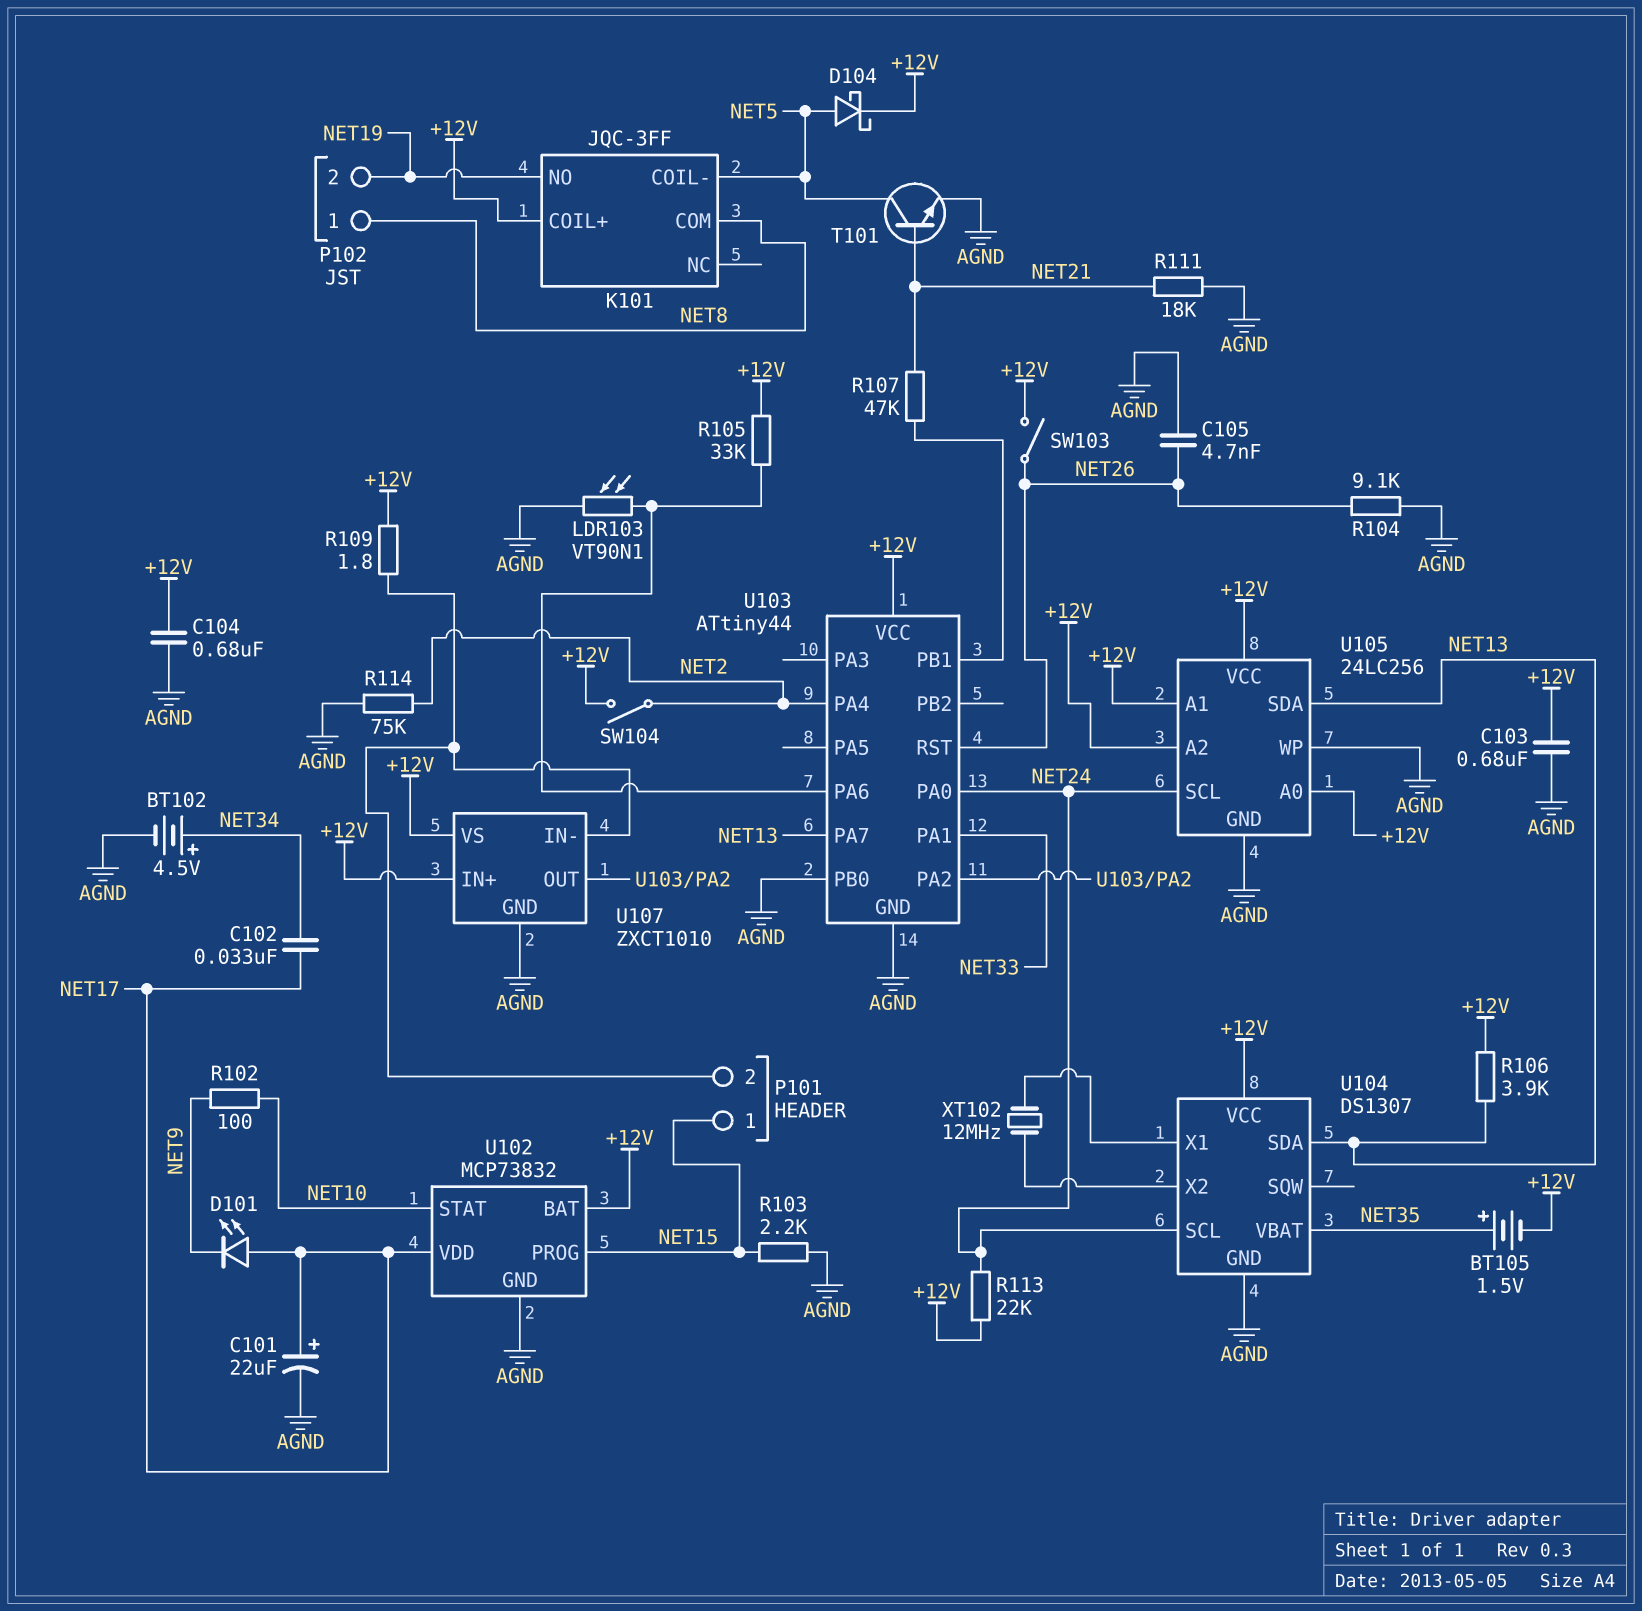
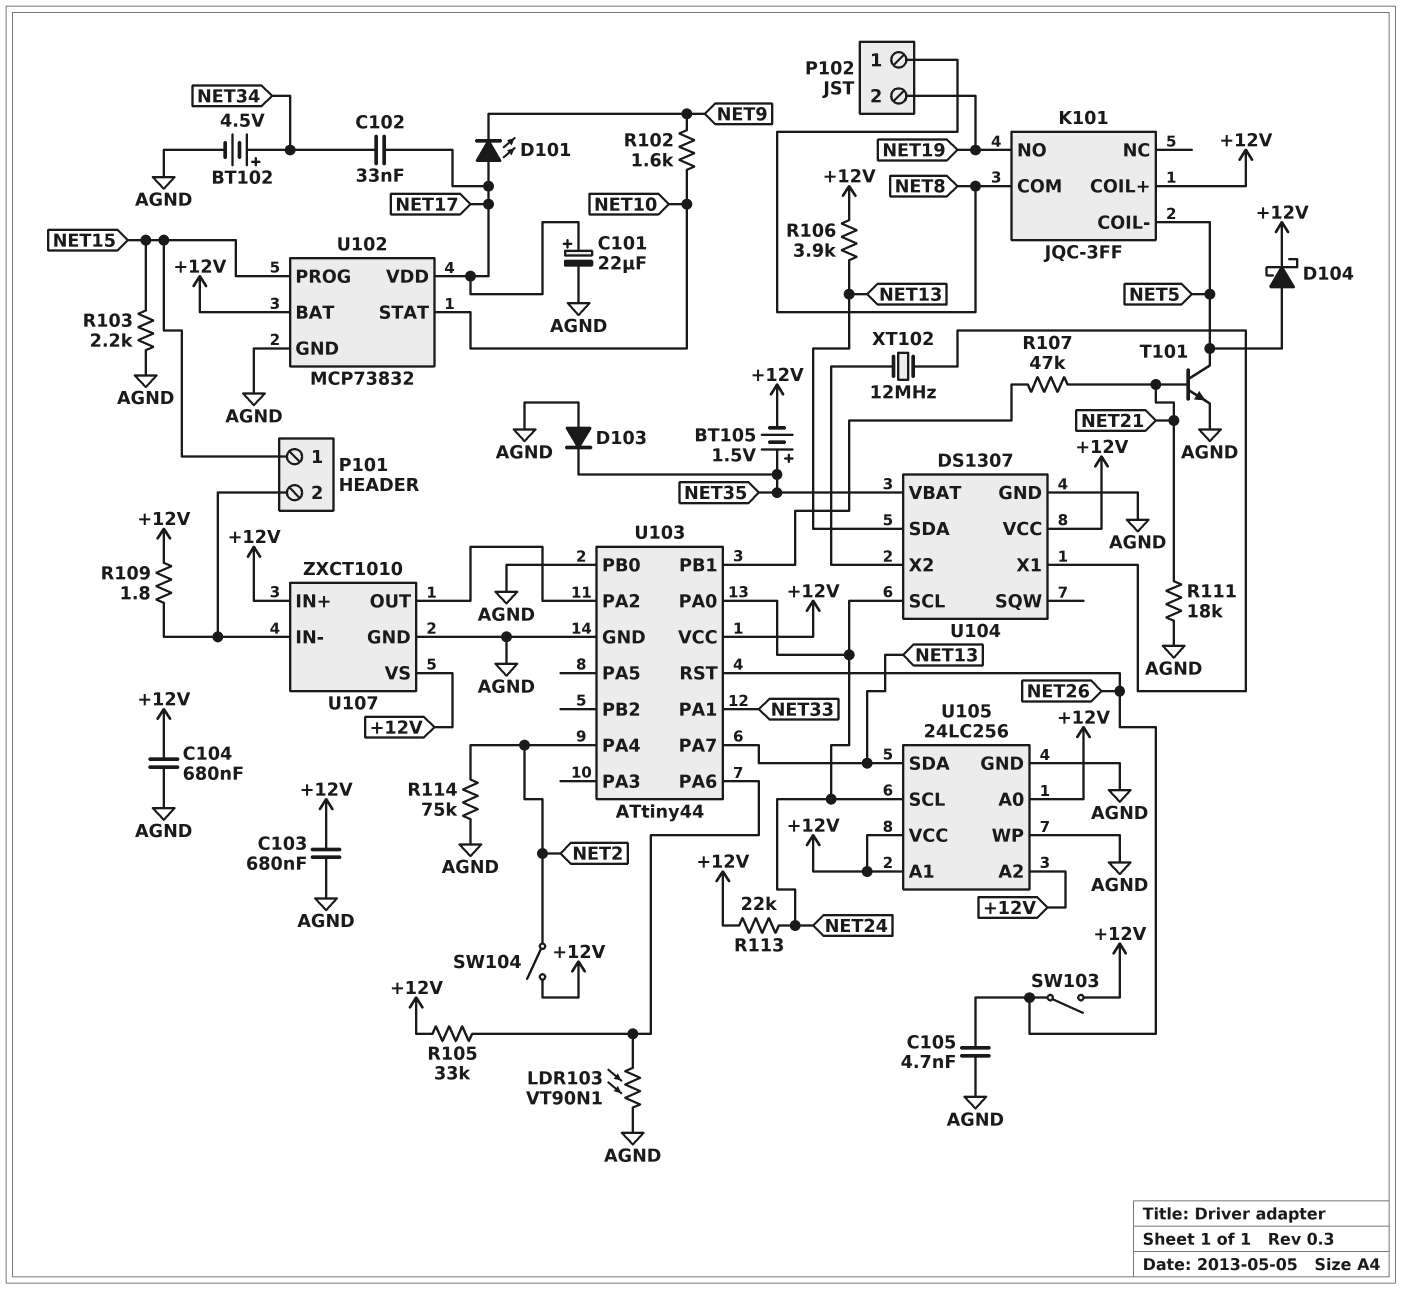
D103: none -> diode (A AGND, K NET35)
R102: 100 (NET9, NET10) -> 1.6k (NET9, NET10)
R104: 9.1k (AGND, NET26) -> none

